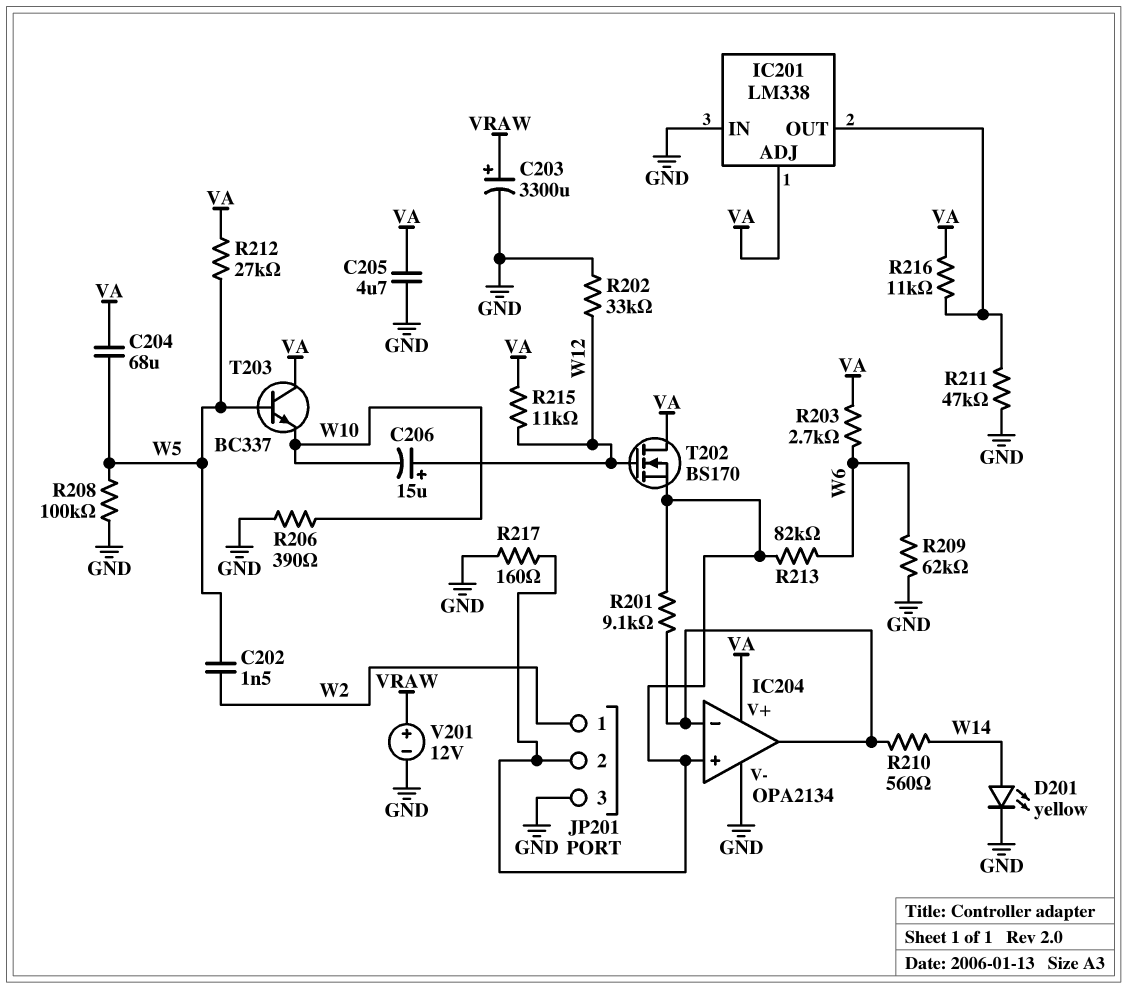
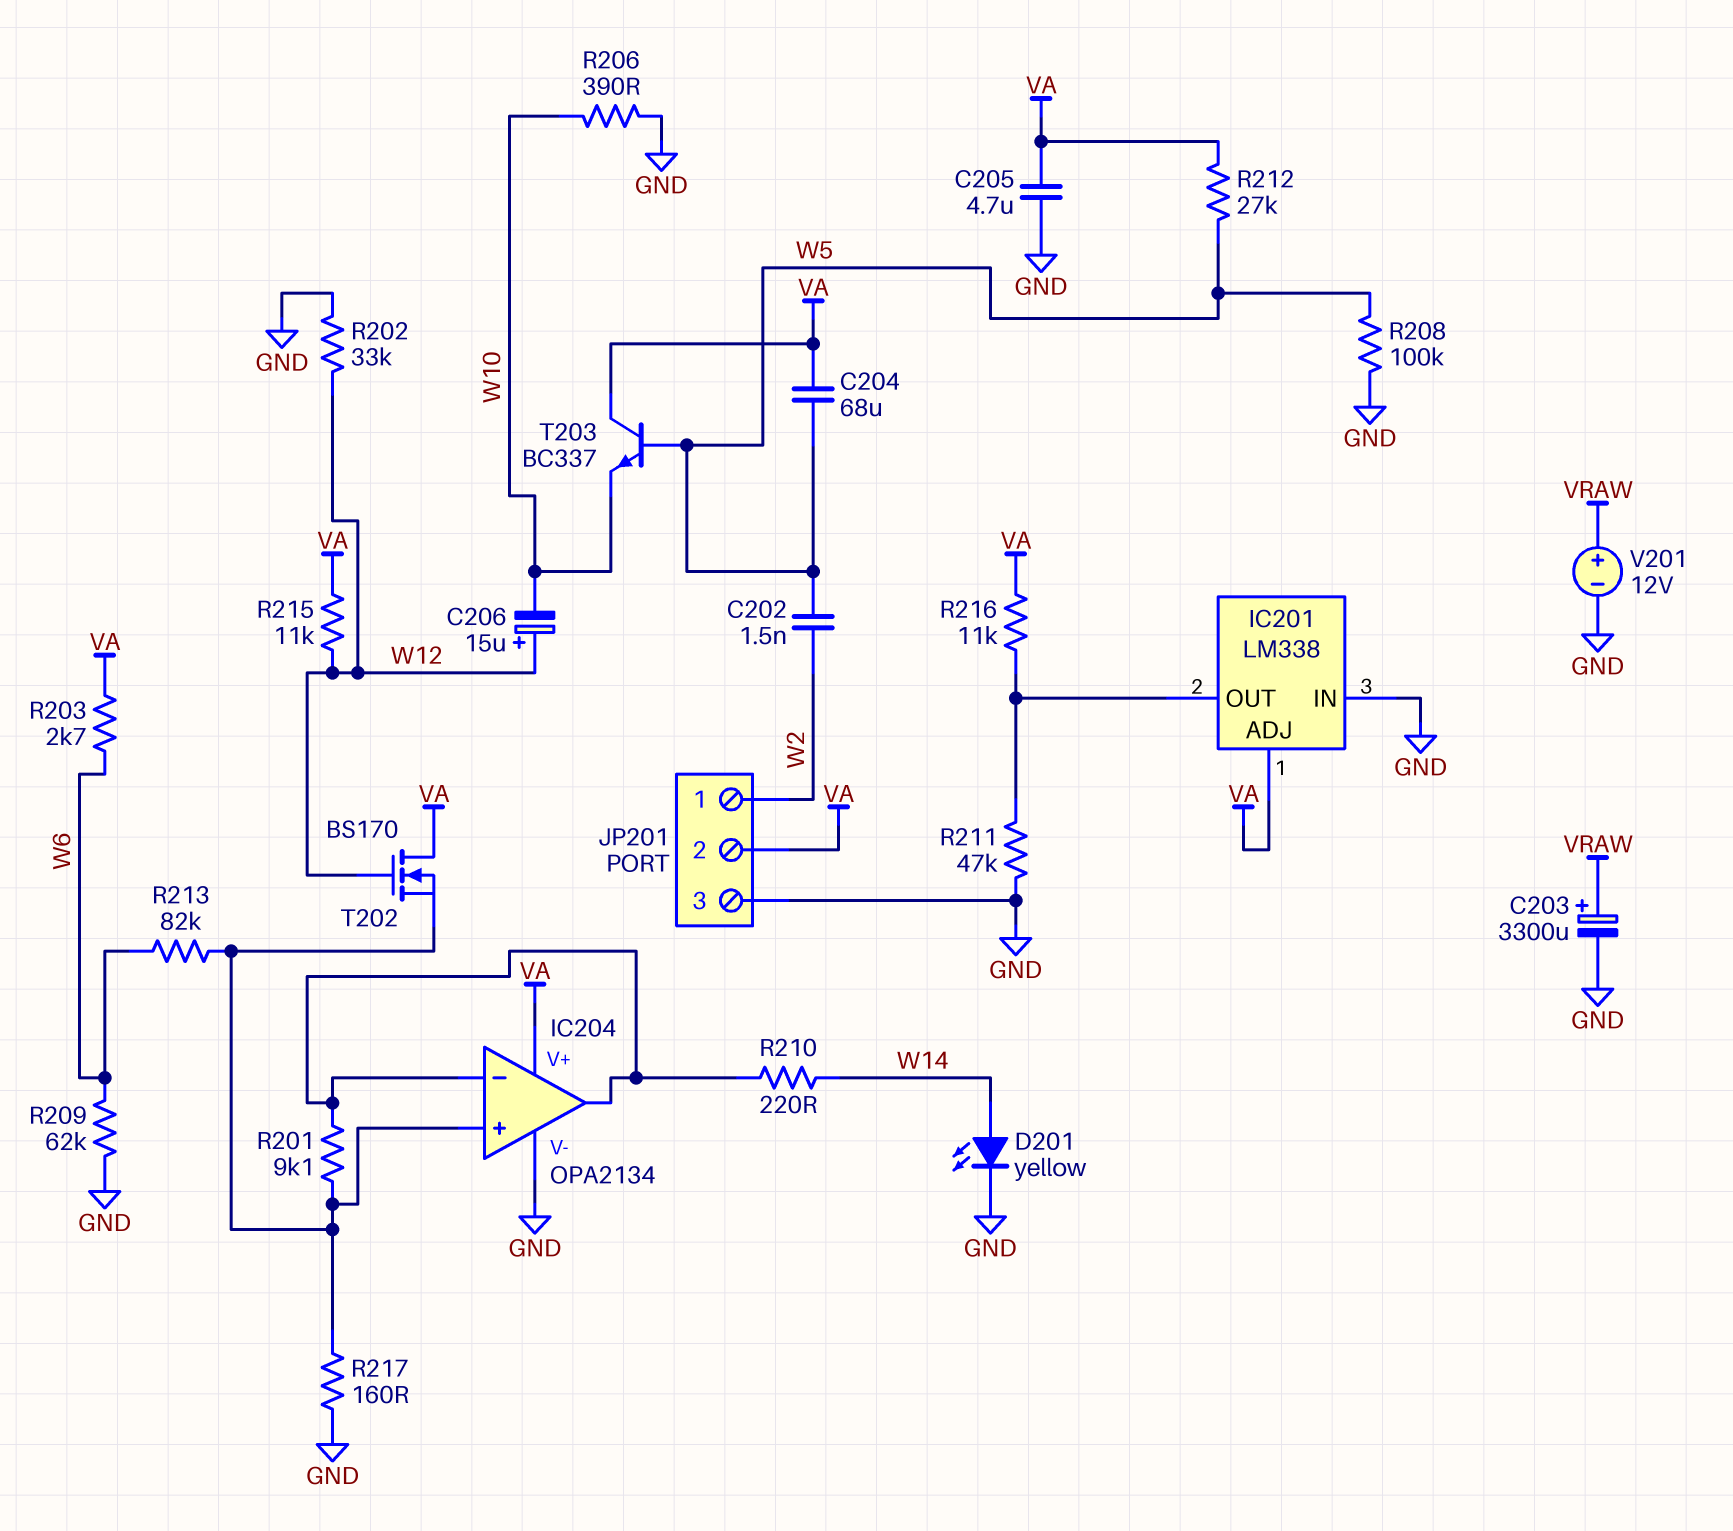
JP201 pin 2: IC204/in+ -> VA
R210: 560 (IC204/in-, W14) -> 220 (IC204/in-, W14)

